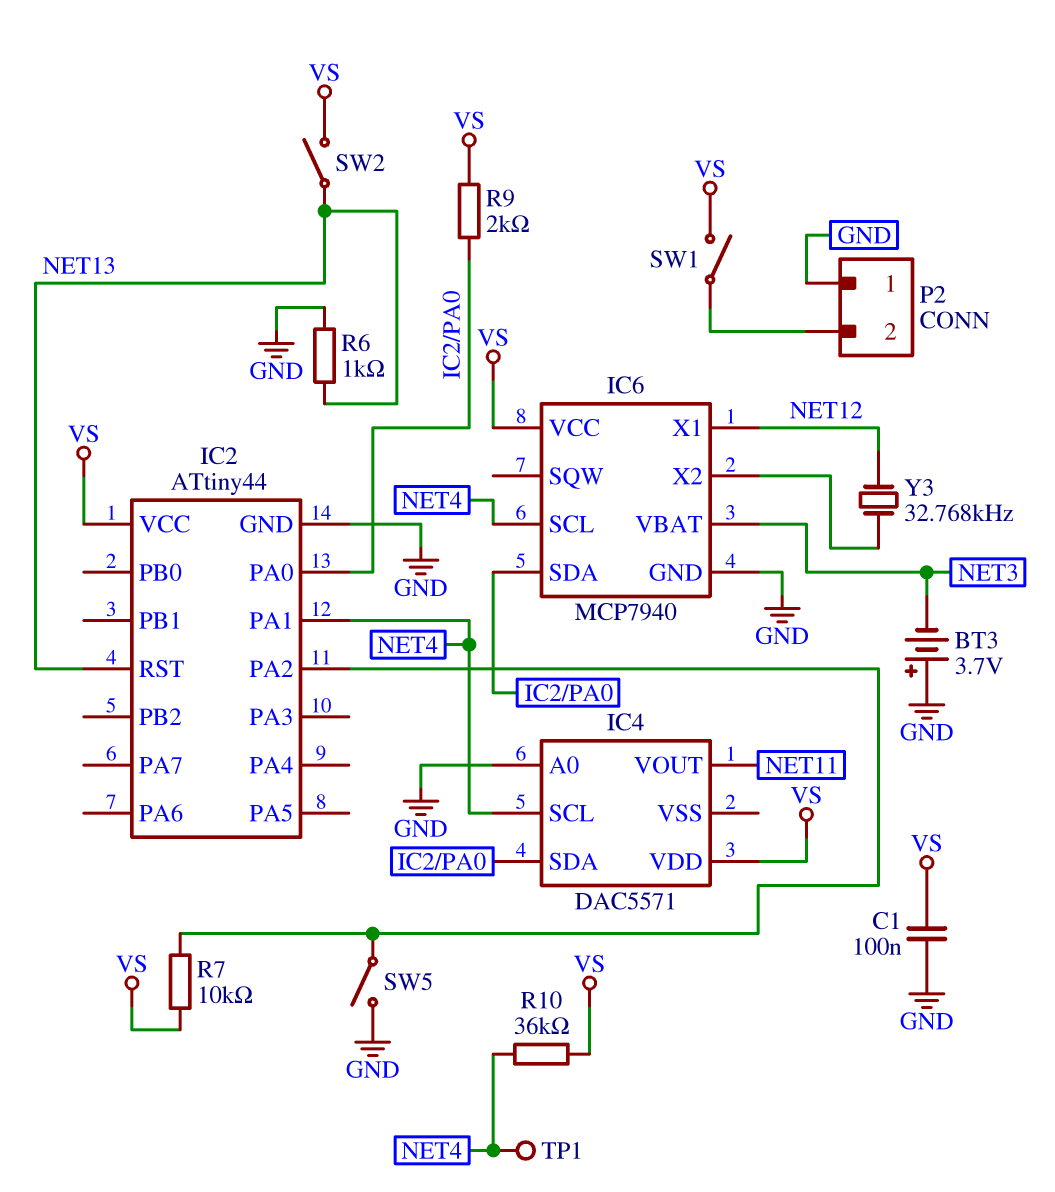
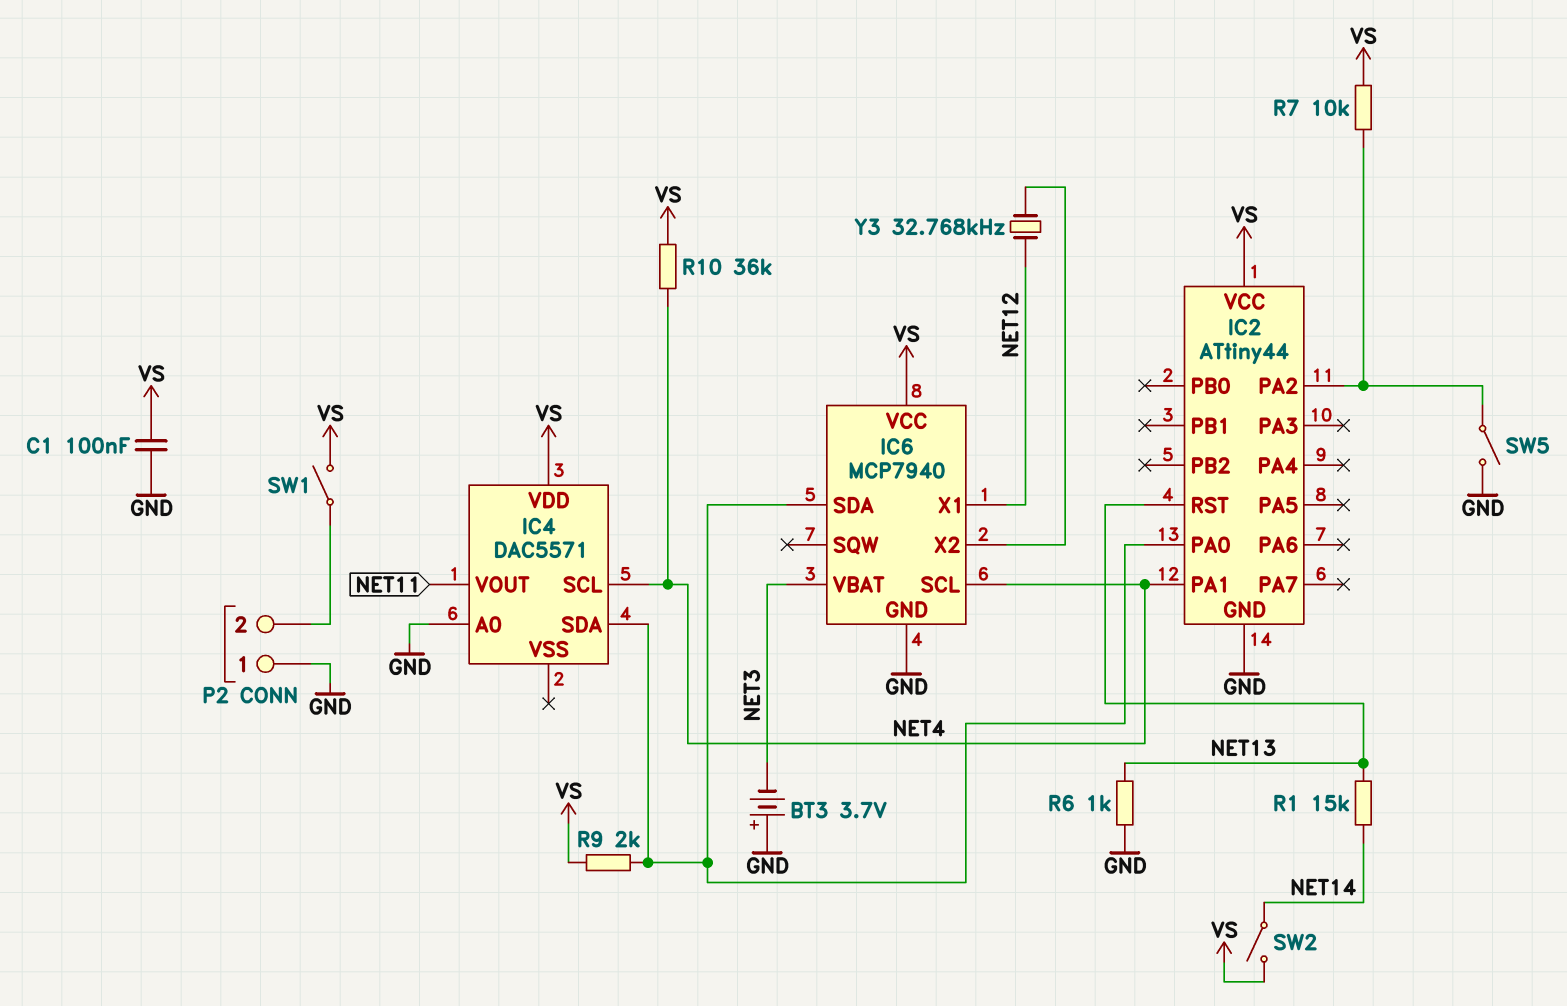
R1: none -> 15k (NET13, NET14)
SW2: switch (NET13, VS) -> switch (NET14, VS)
TP1: test point (NET4) -> none

